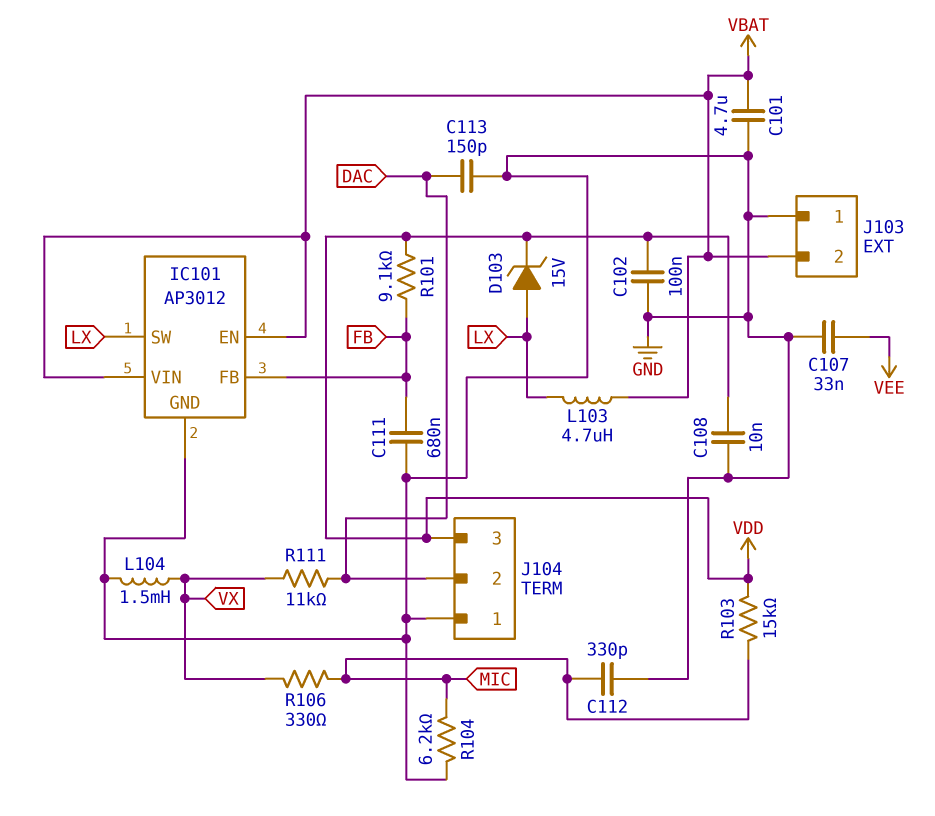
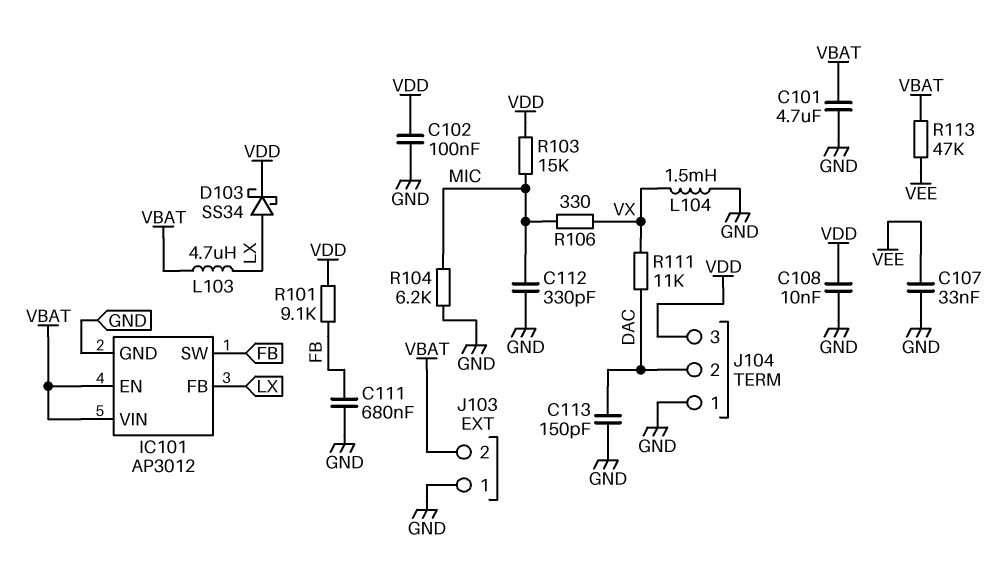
D103: zener 15V (A LX, K VDD) -> schottky SS34 (A LX, K VDD)
IC101 pin FB: FB -> LX
IC101 pin SW: LX -> FB
R113: none -> 47k (VBAT, VEE)

